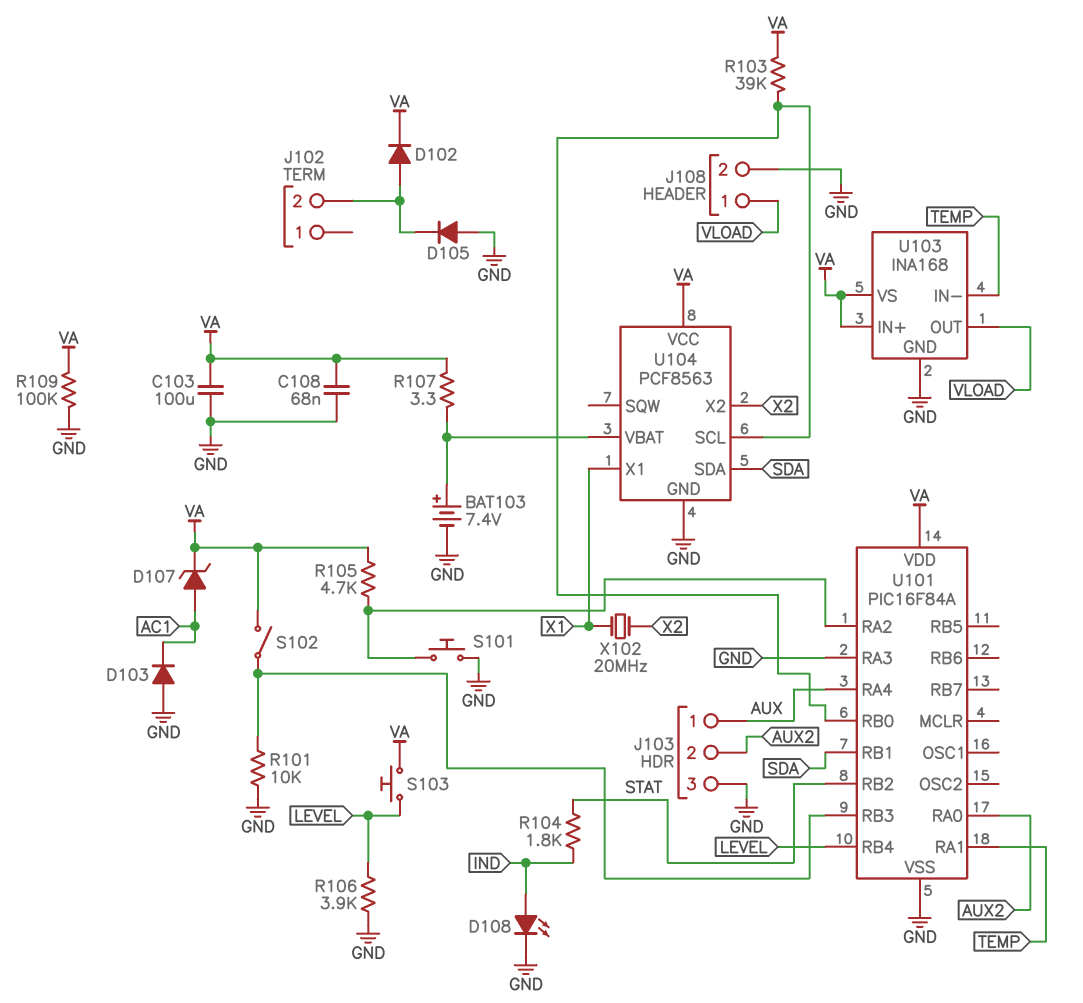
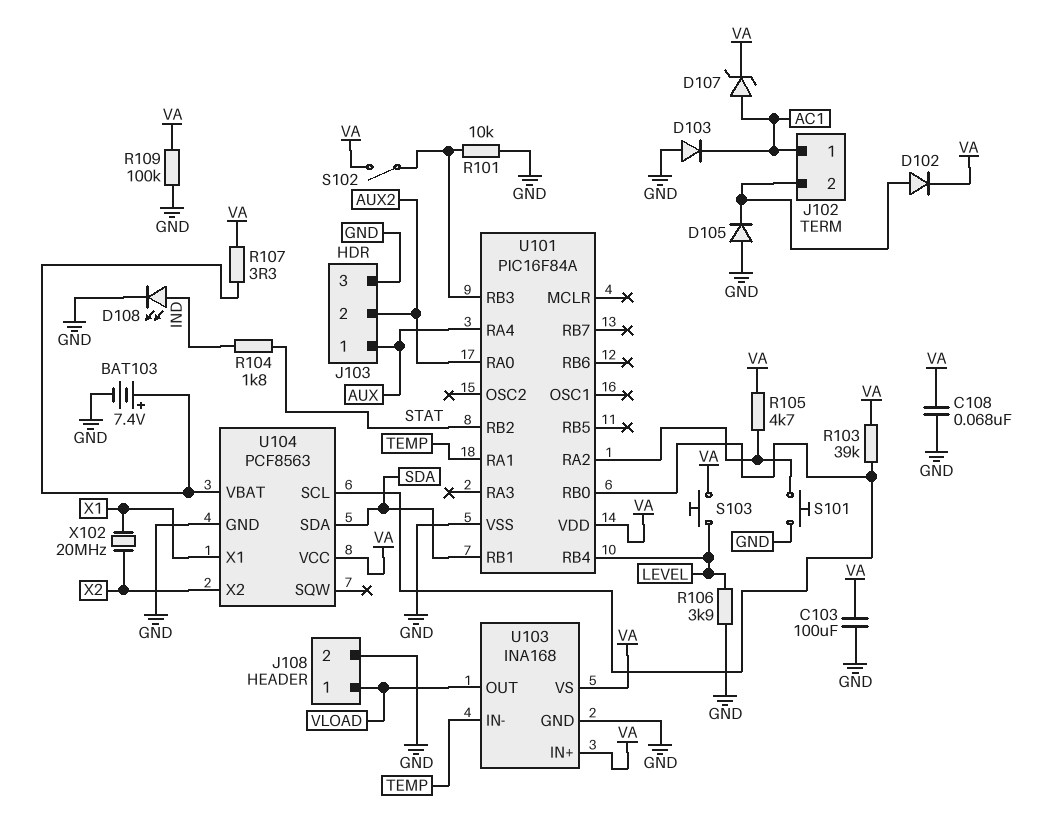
J102 pin 1: none -> AC1
U101 pin RA3: GND -> none

